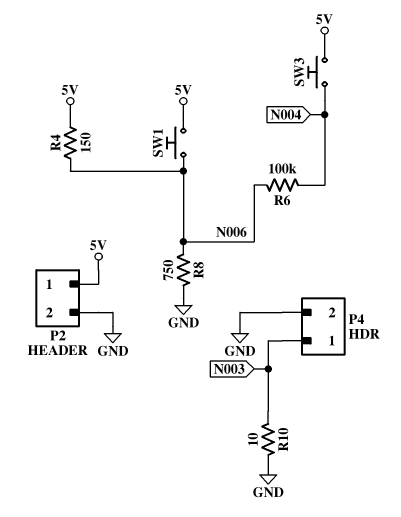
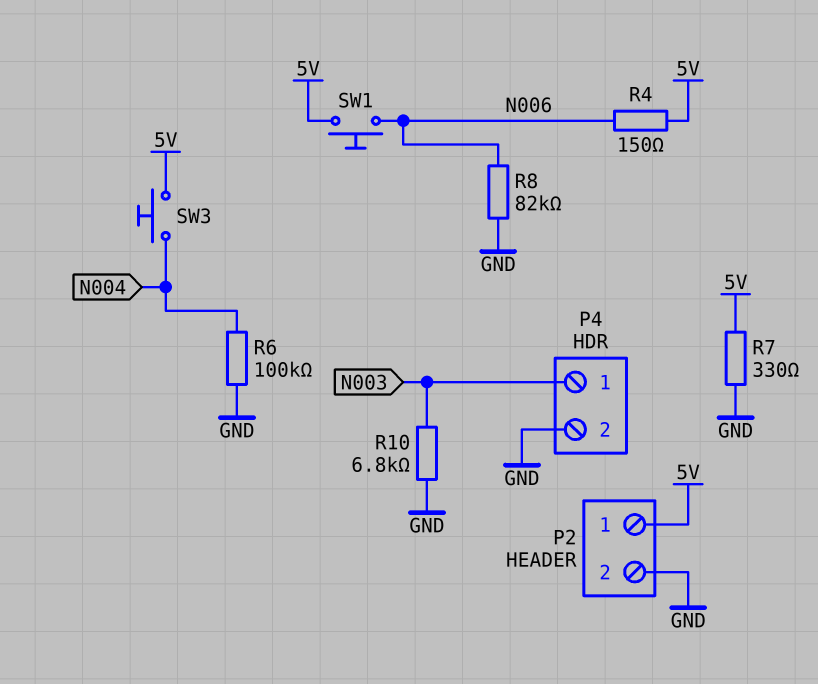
R6: 100k (N004, N006) -> 100k (GND, N004)
R7: none -> 330 (5V, GND)
R8: 750 (GND, N006) -> 82k (GND, N006)
R10: 10 (GND, N003) -> 6.8k (GND, N003)

